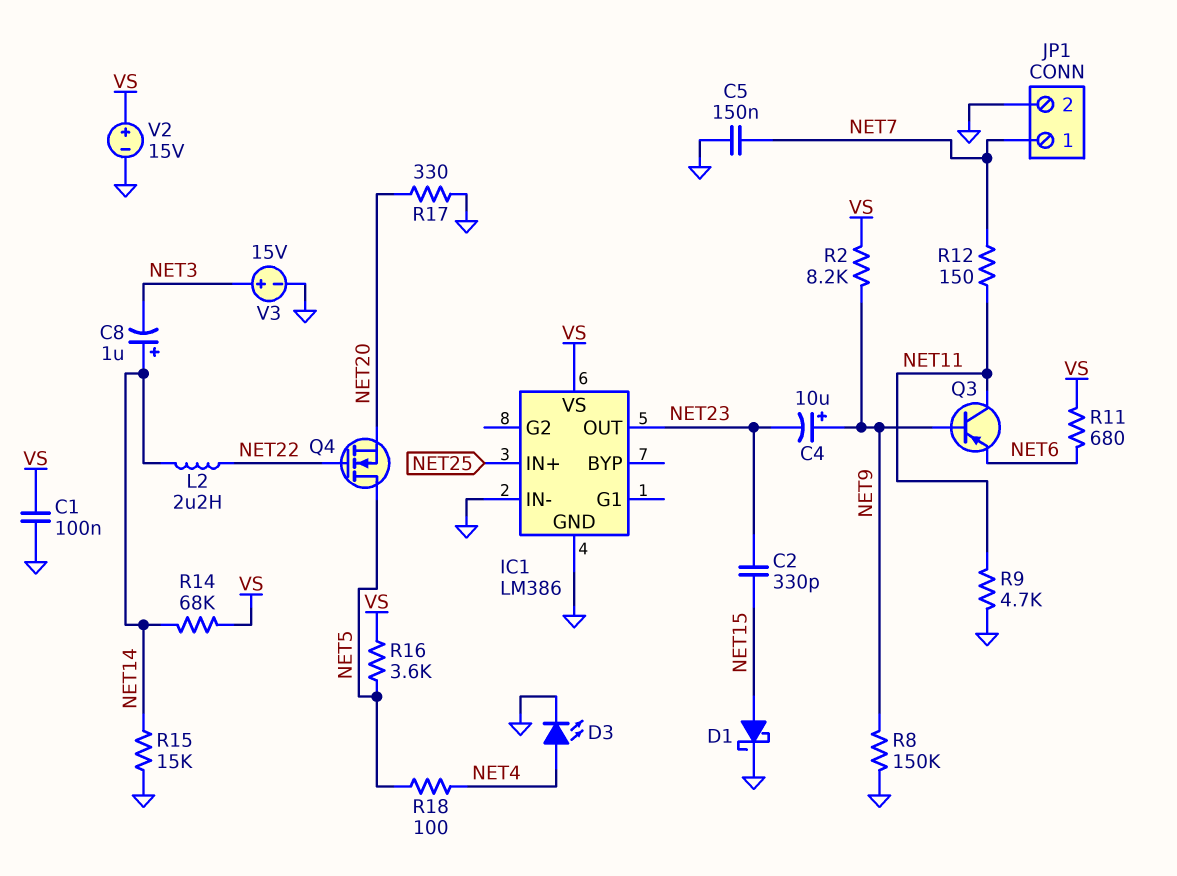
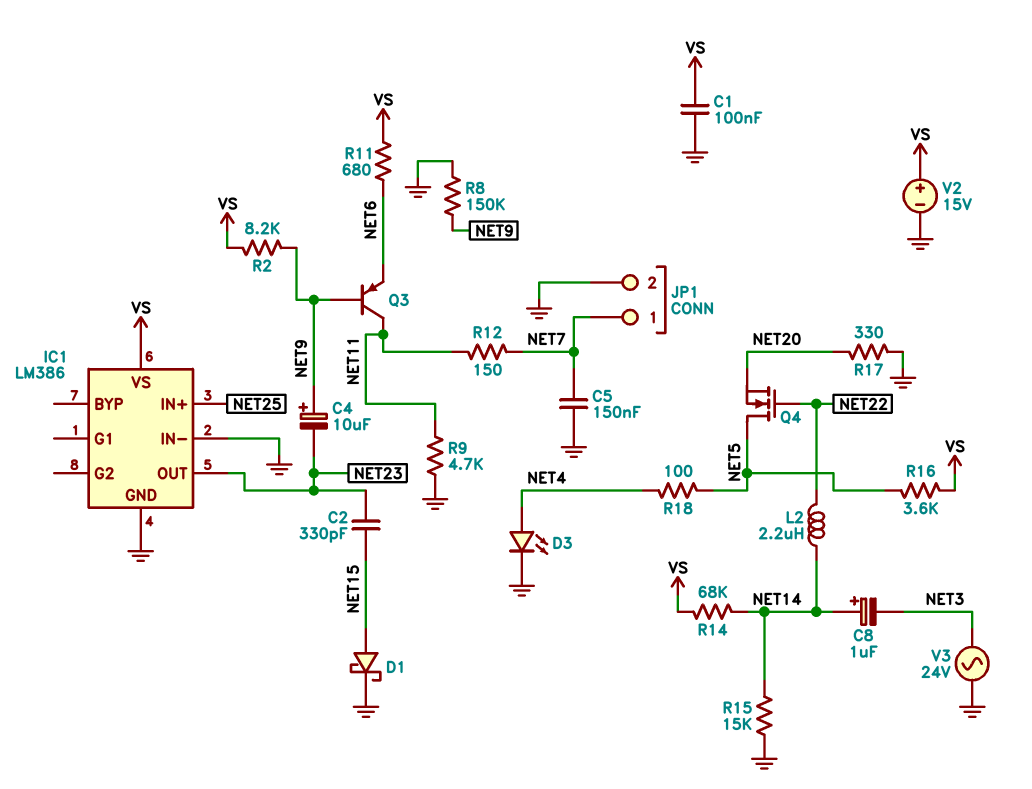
V3: 15V (plus NET3, minus GND) -> AC 24V (GND, NET3)

